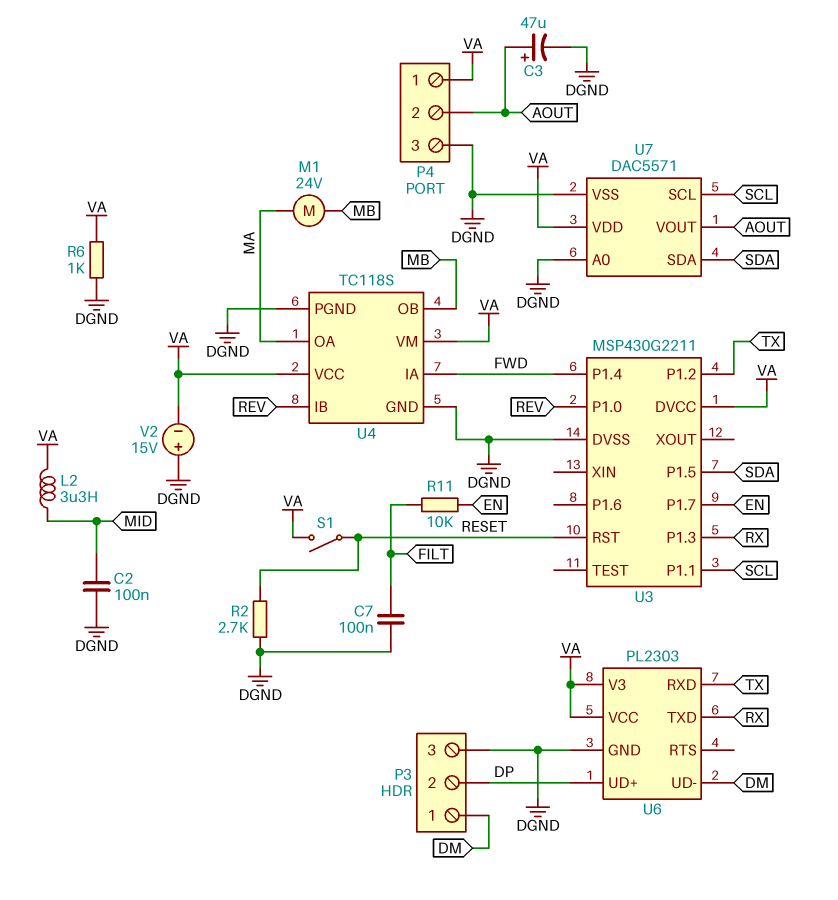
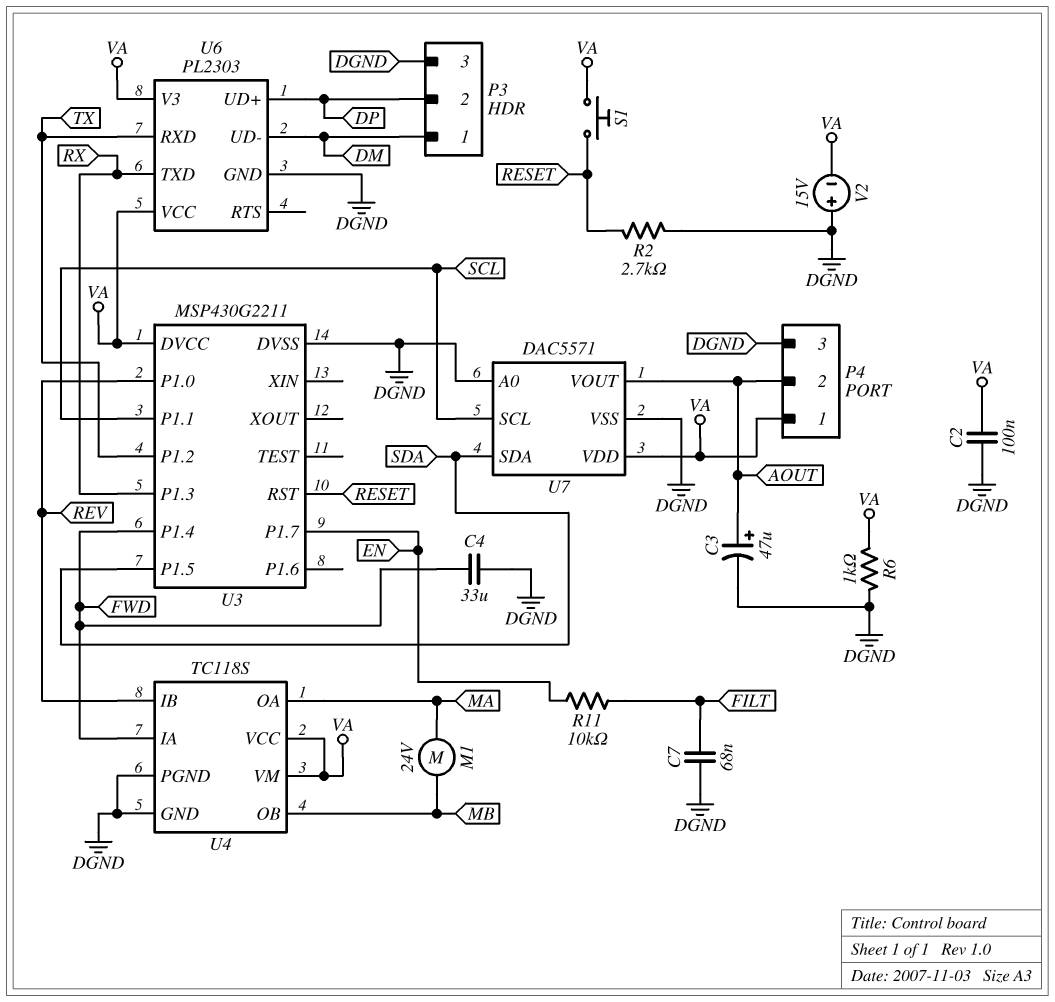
C2: 100nF (DGND, MID) -> 100nF (DGND, VA)
C4: none -> 33uF (DGND, FWD)
C7: 100nF (DGND, FILT) -> 68nF (DGND, FILT)
L2: 3.3uH (MID, VA) -> none
S1: switch (RESET, VA) -> button (RESET, VA)

